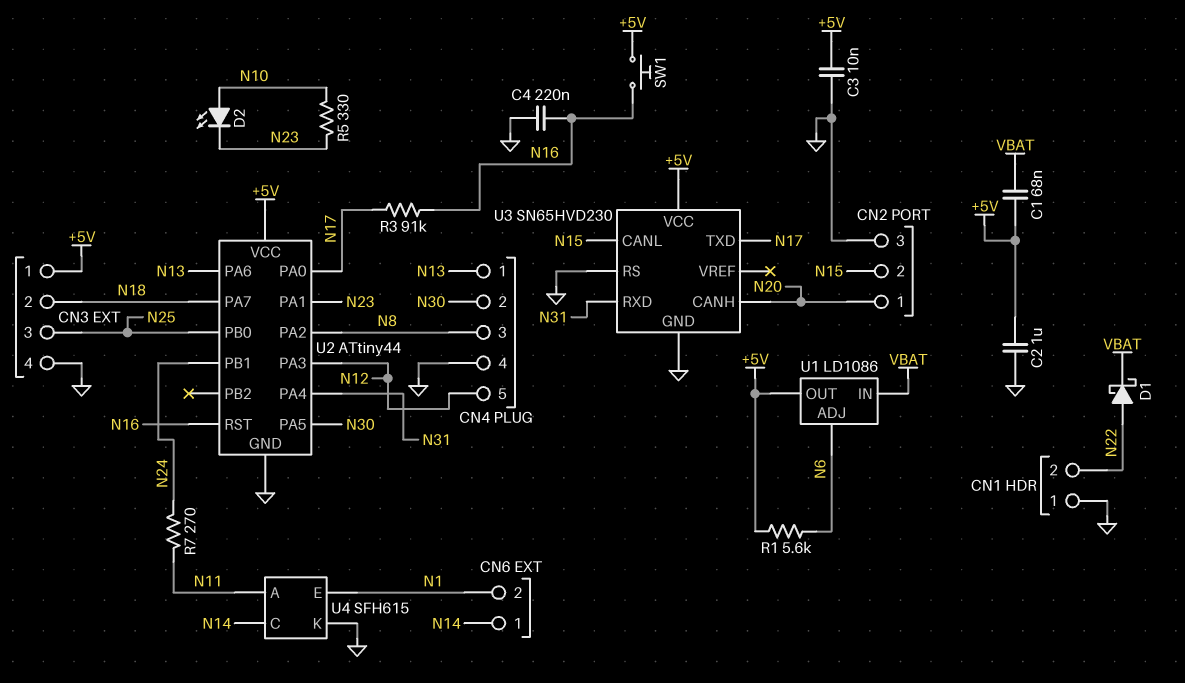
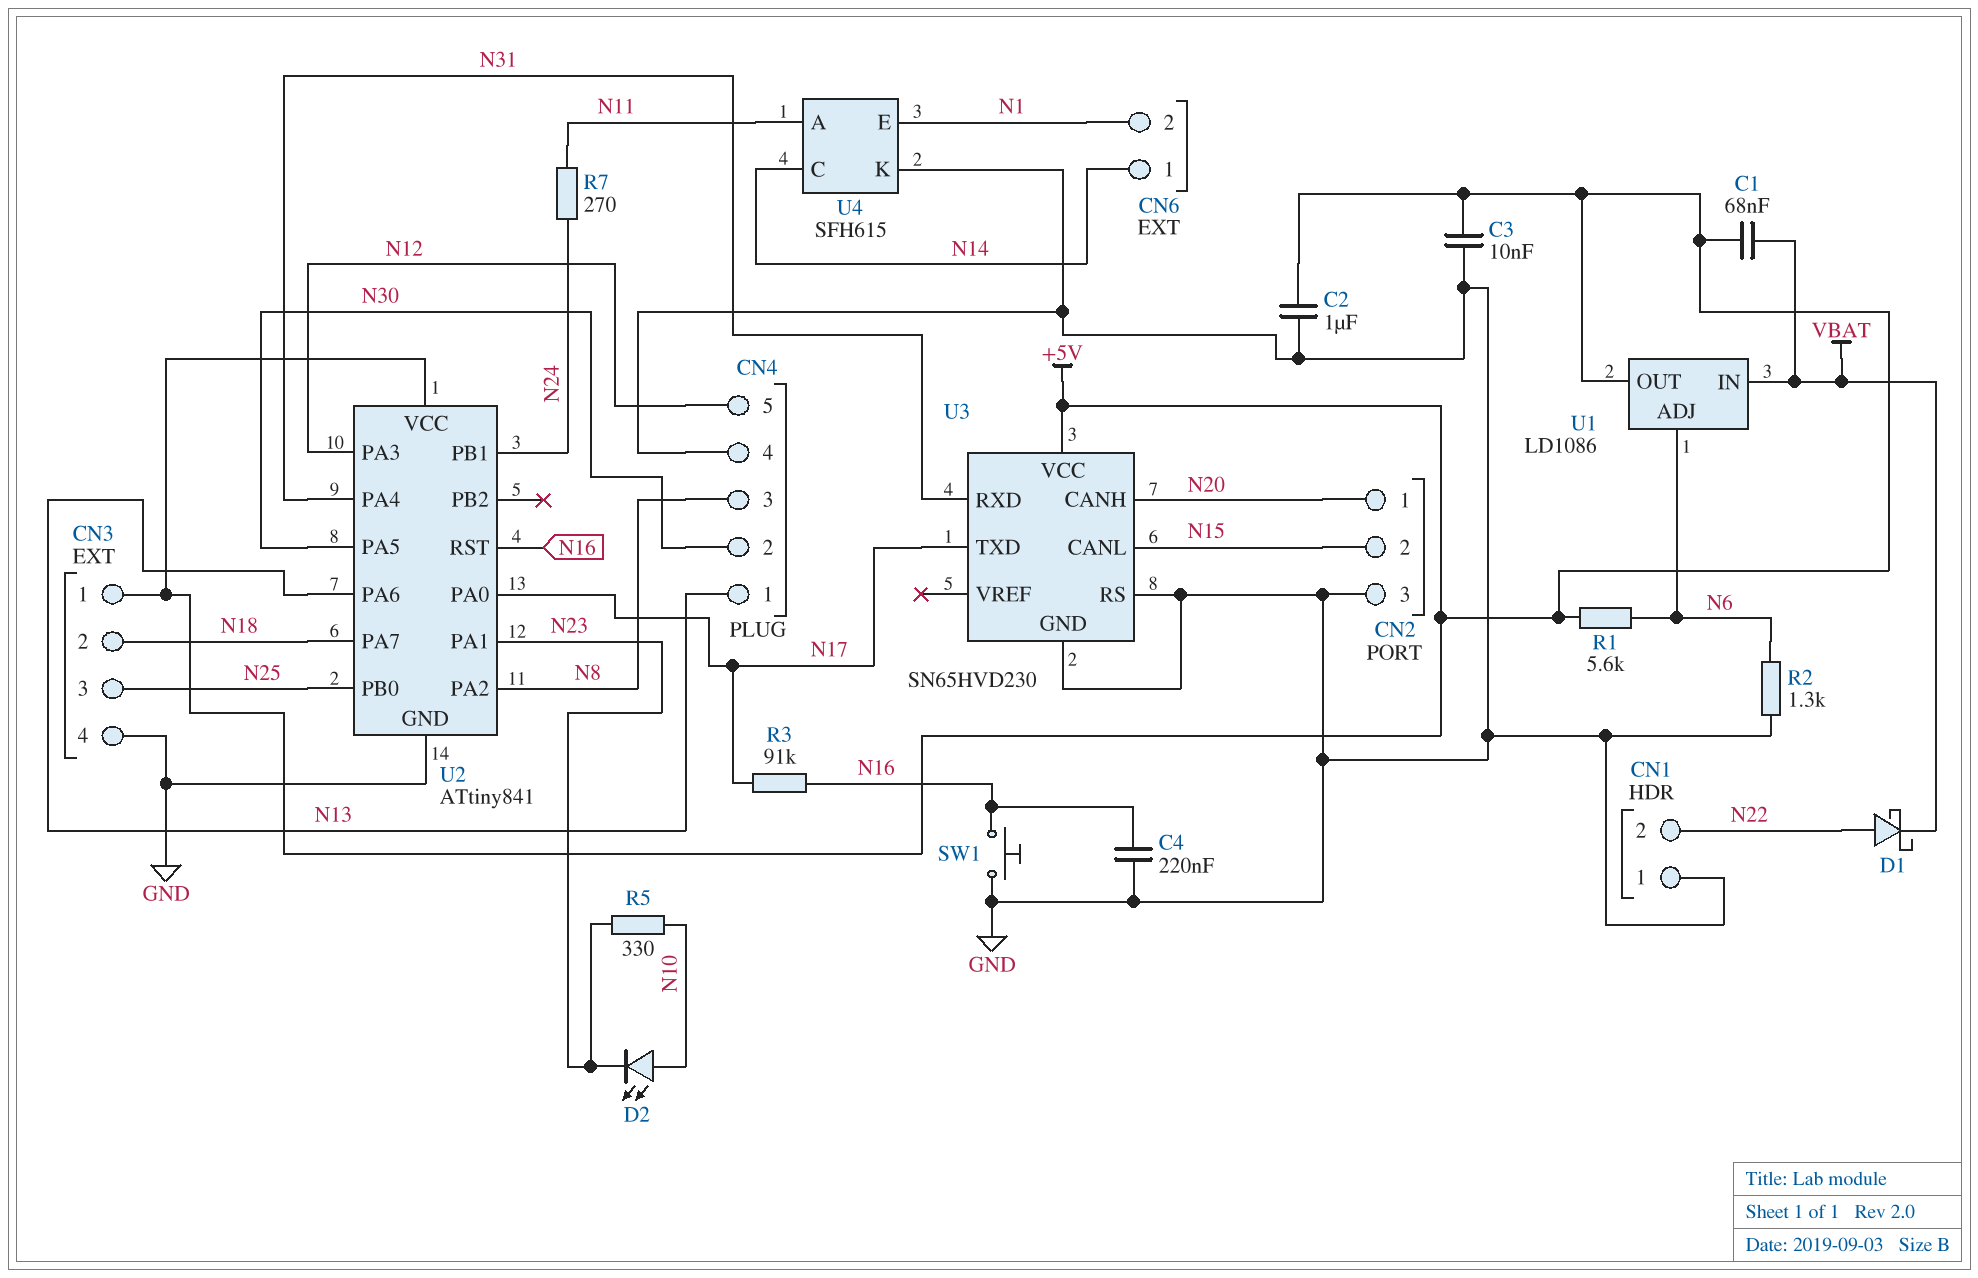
R2: none -> 1.3k (GND, N6)
SW1: button (+5V, N16) -> button (GND, N16)
U2: ATtiny44 -> ATtiny841

